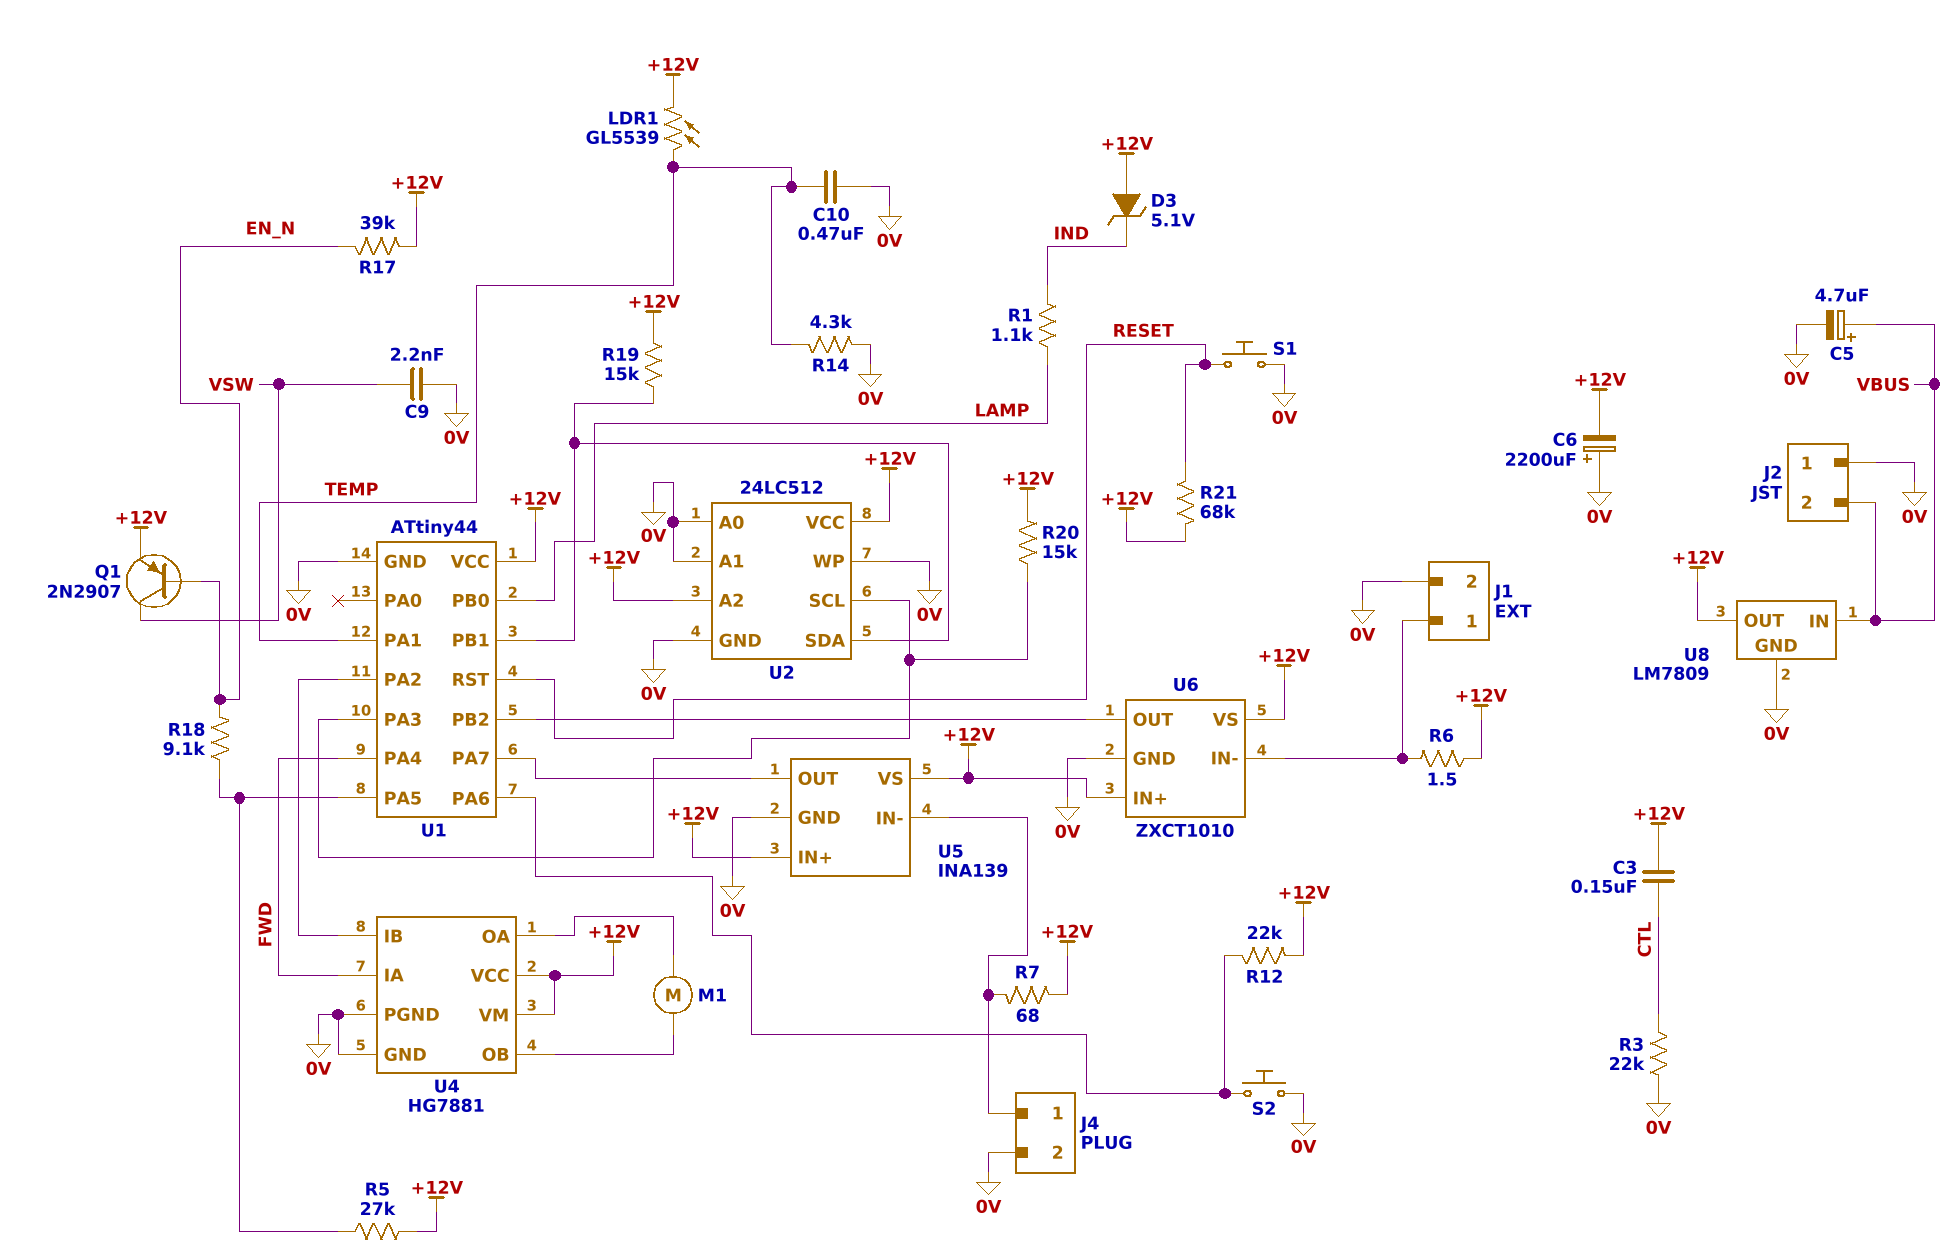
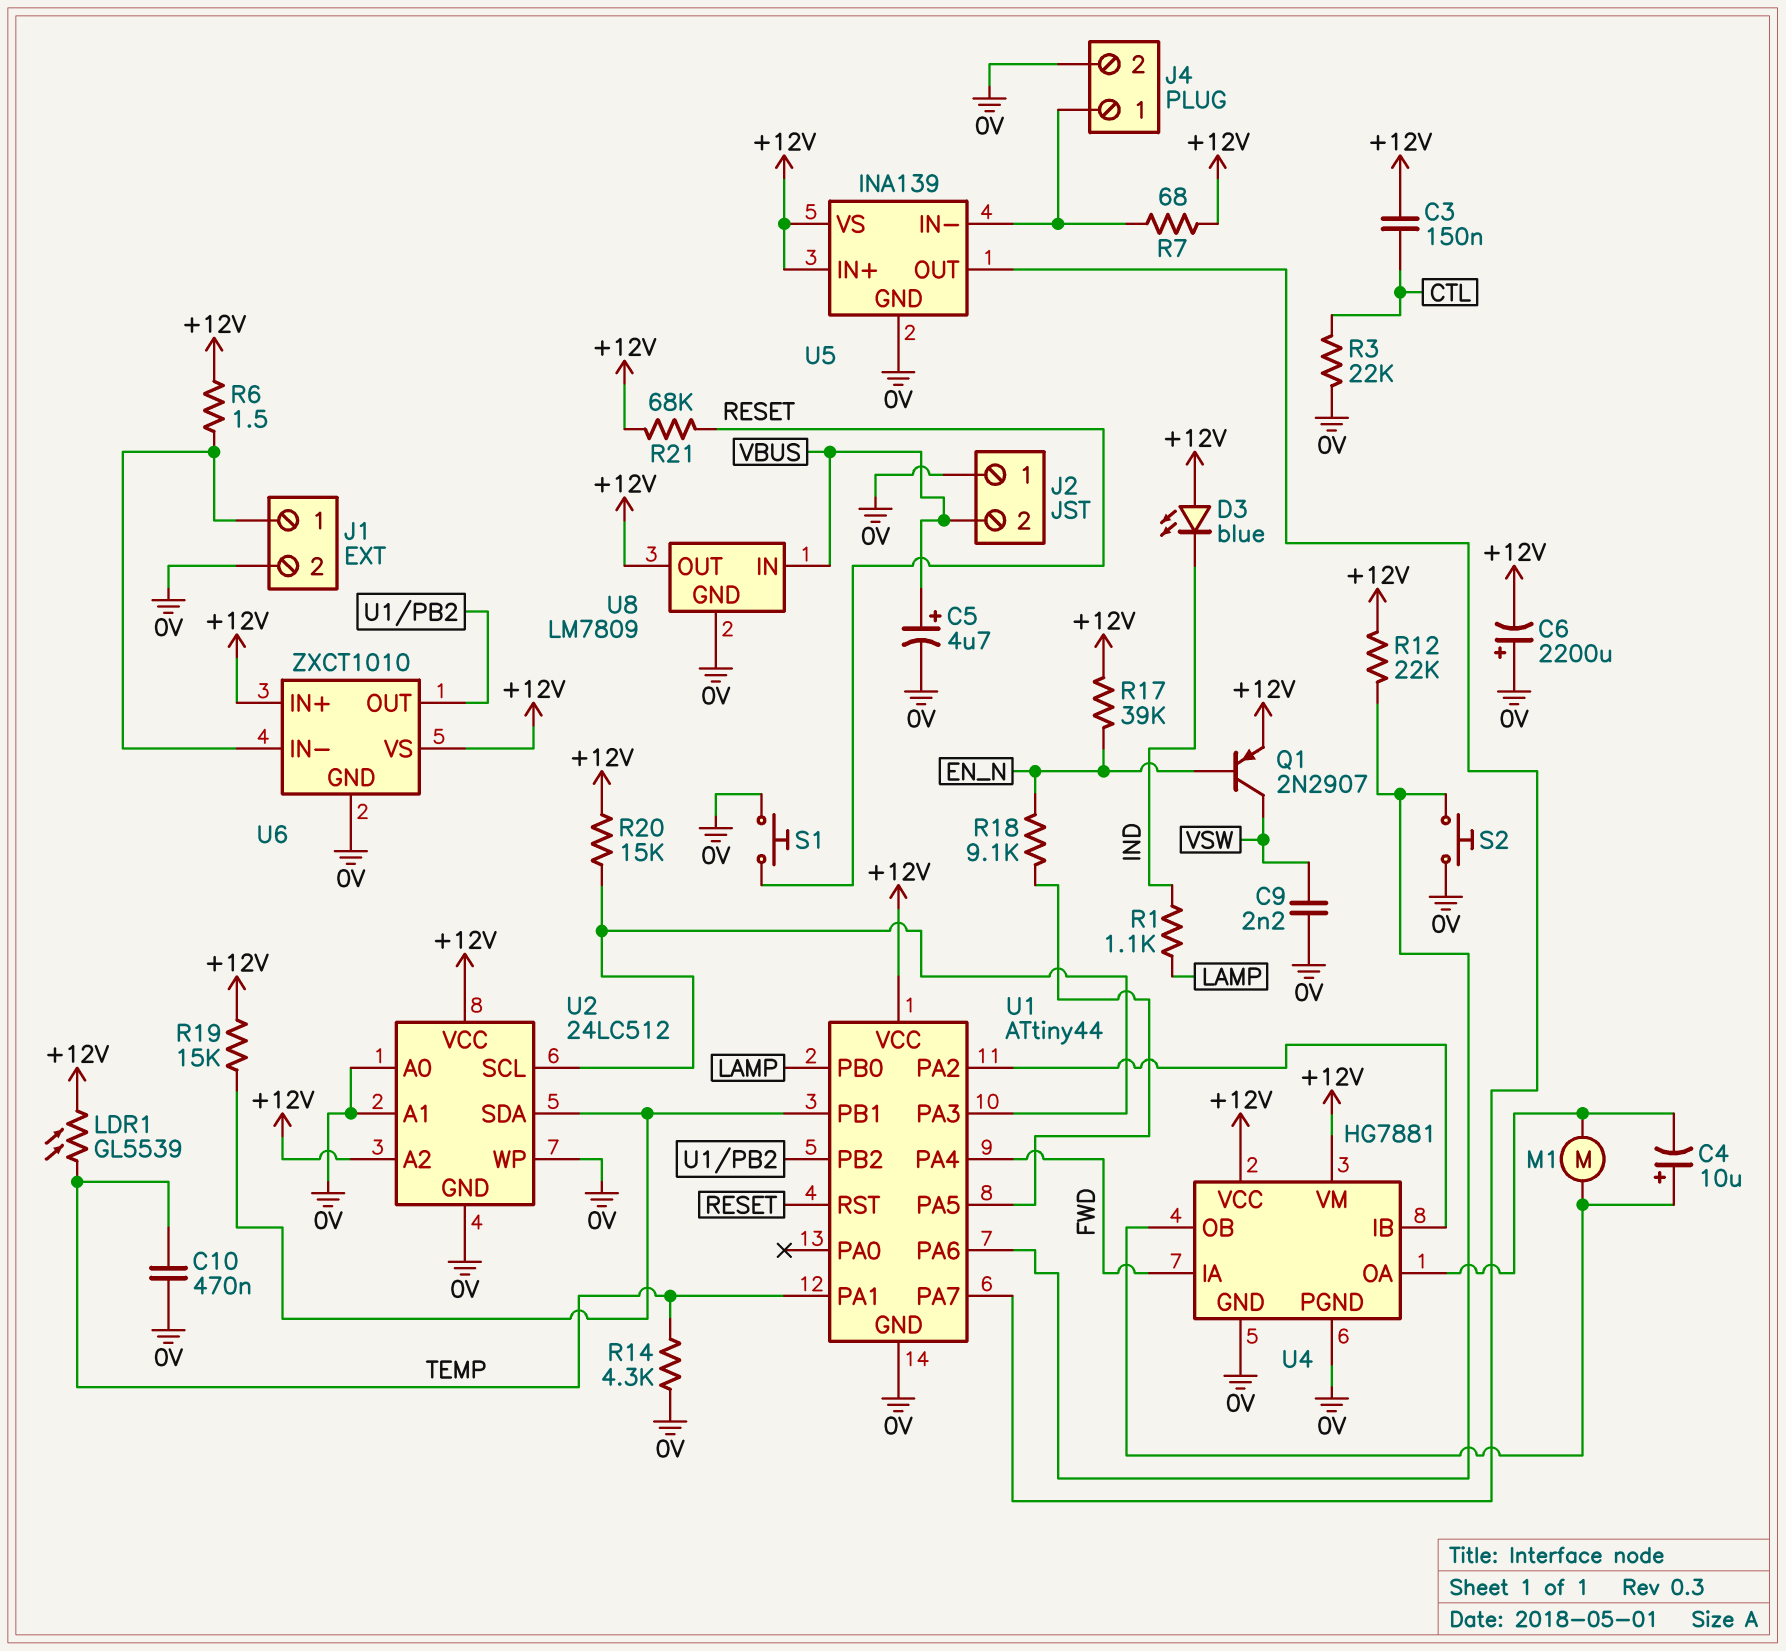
C4: none -> 10uF (plus U4/OB, minus U4/OA)
D3: zener 5.1V (A +12V, K IND) -> LED blue (A +12V, K IND)
R5: 27k (+12V, U1/PA5) -> none

